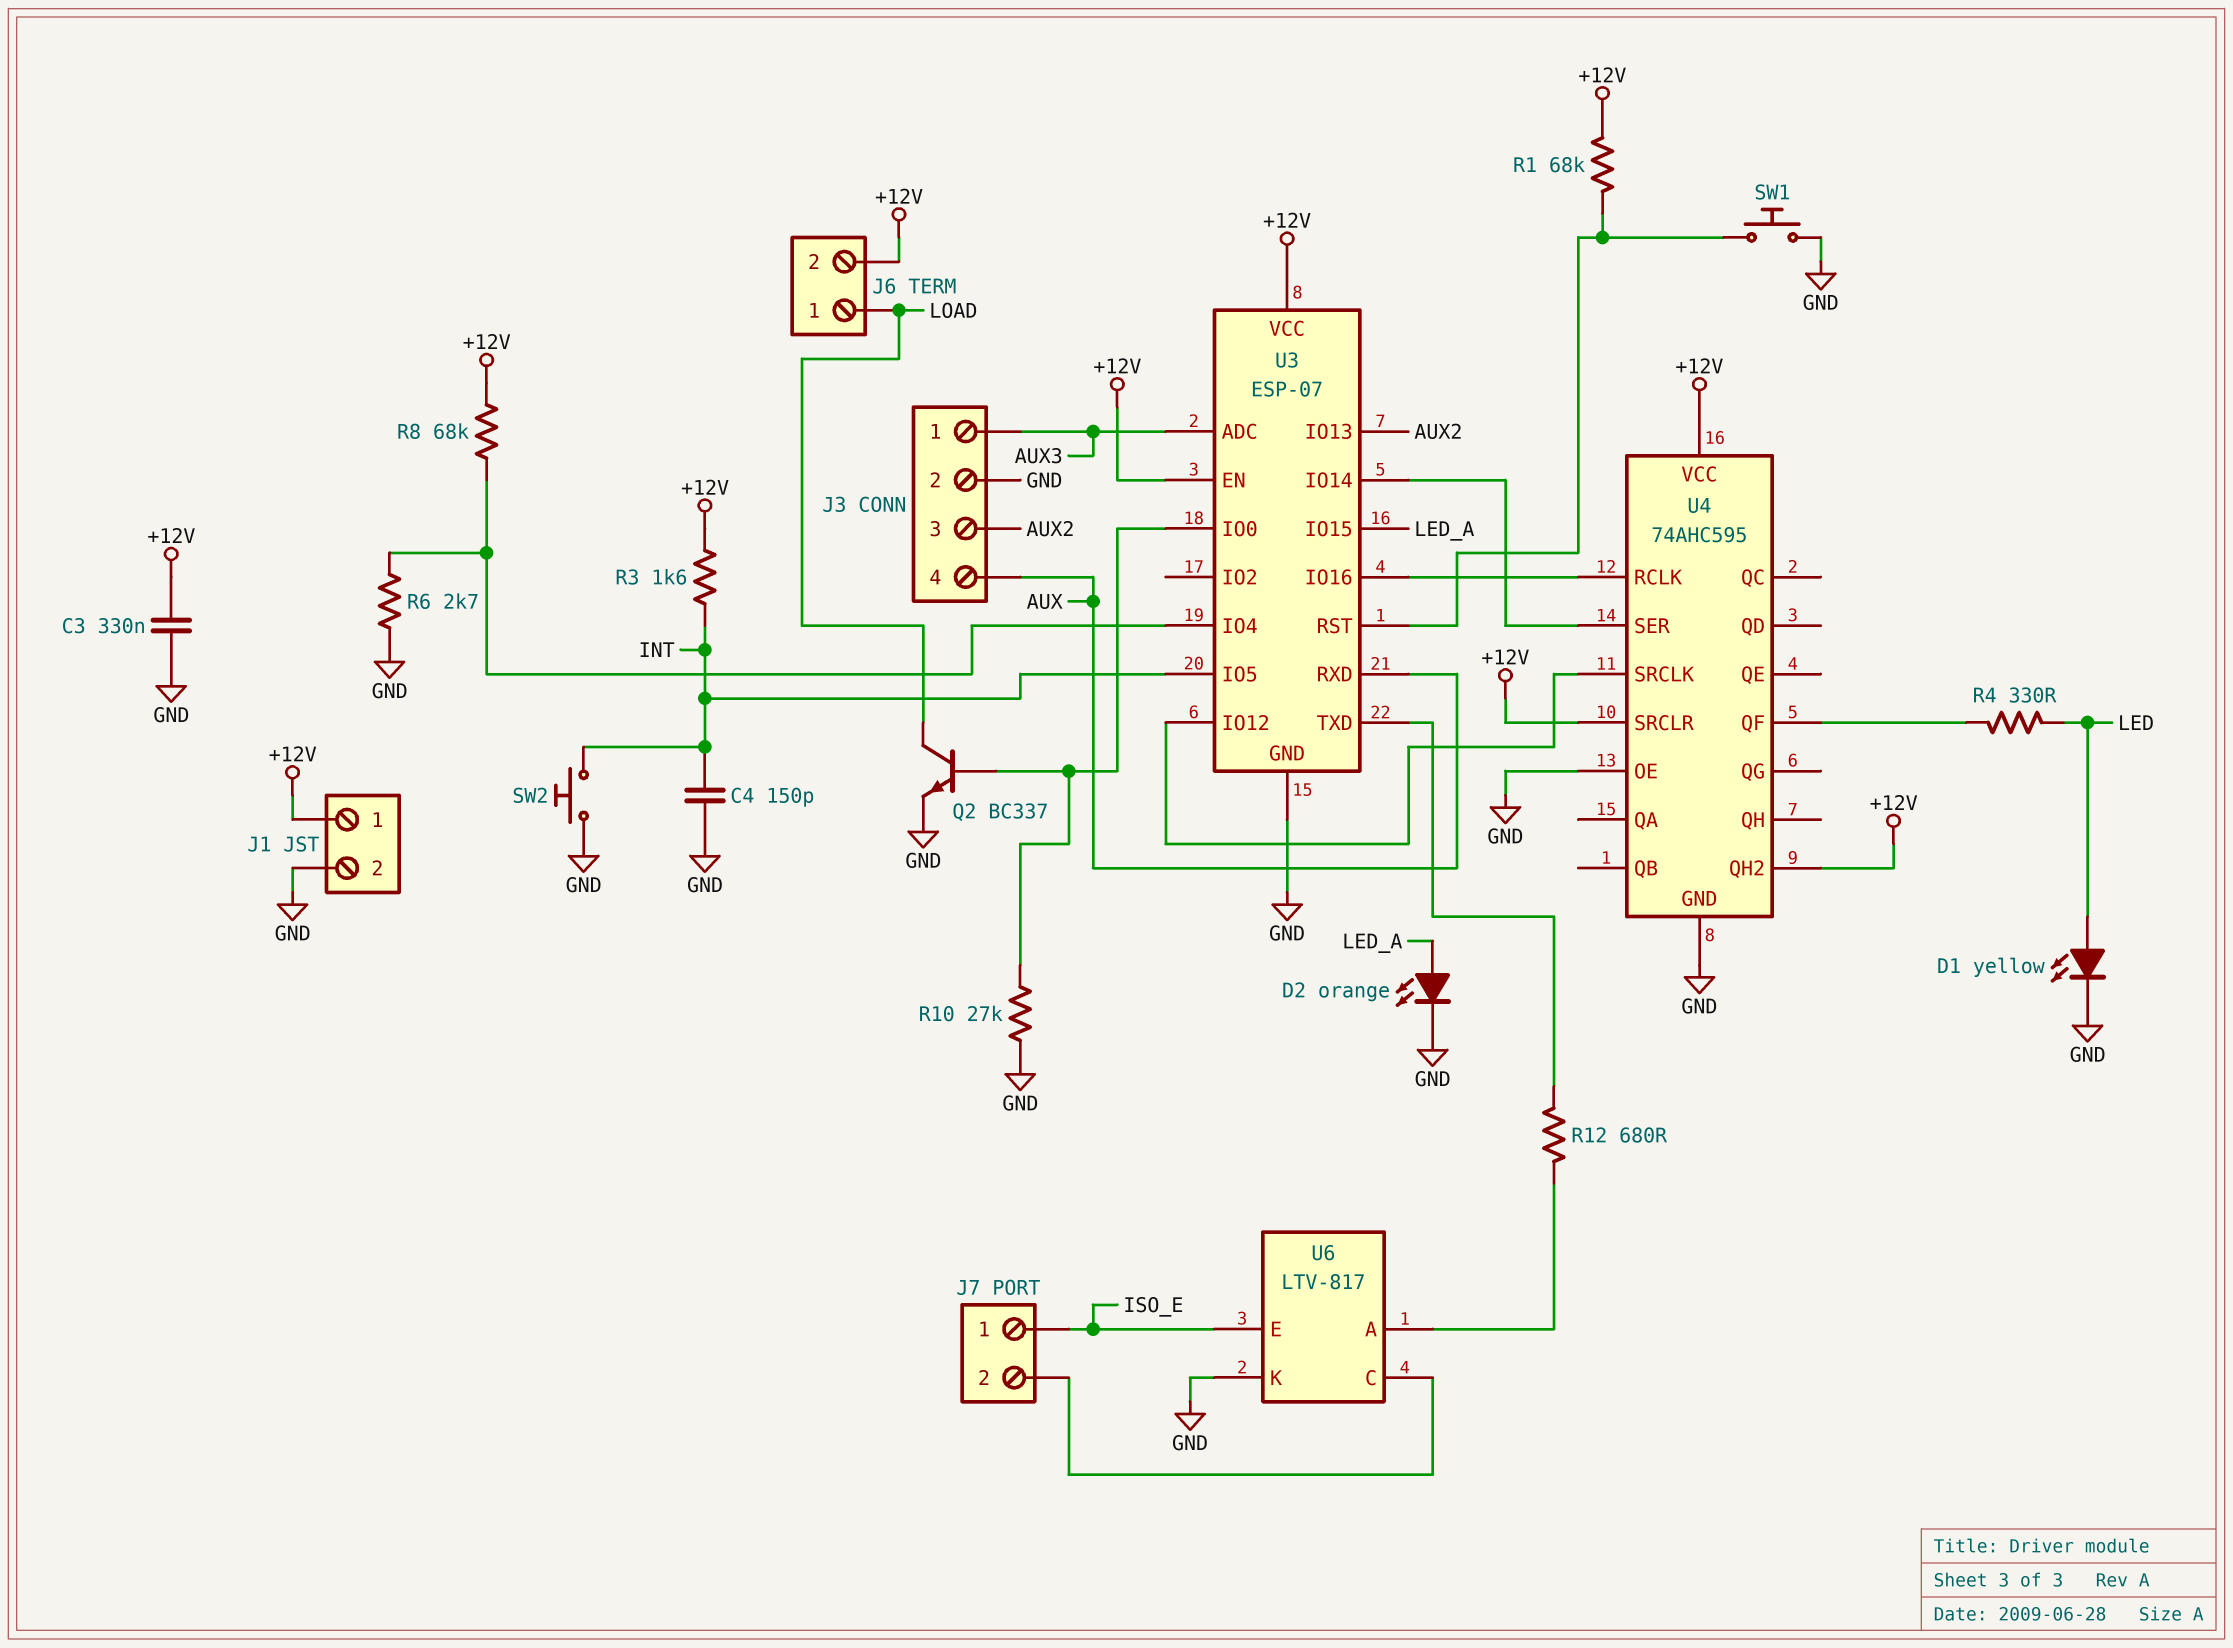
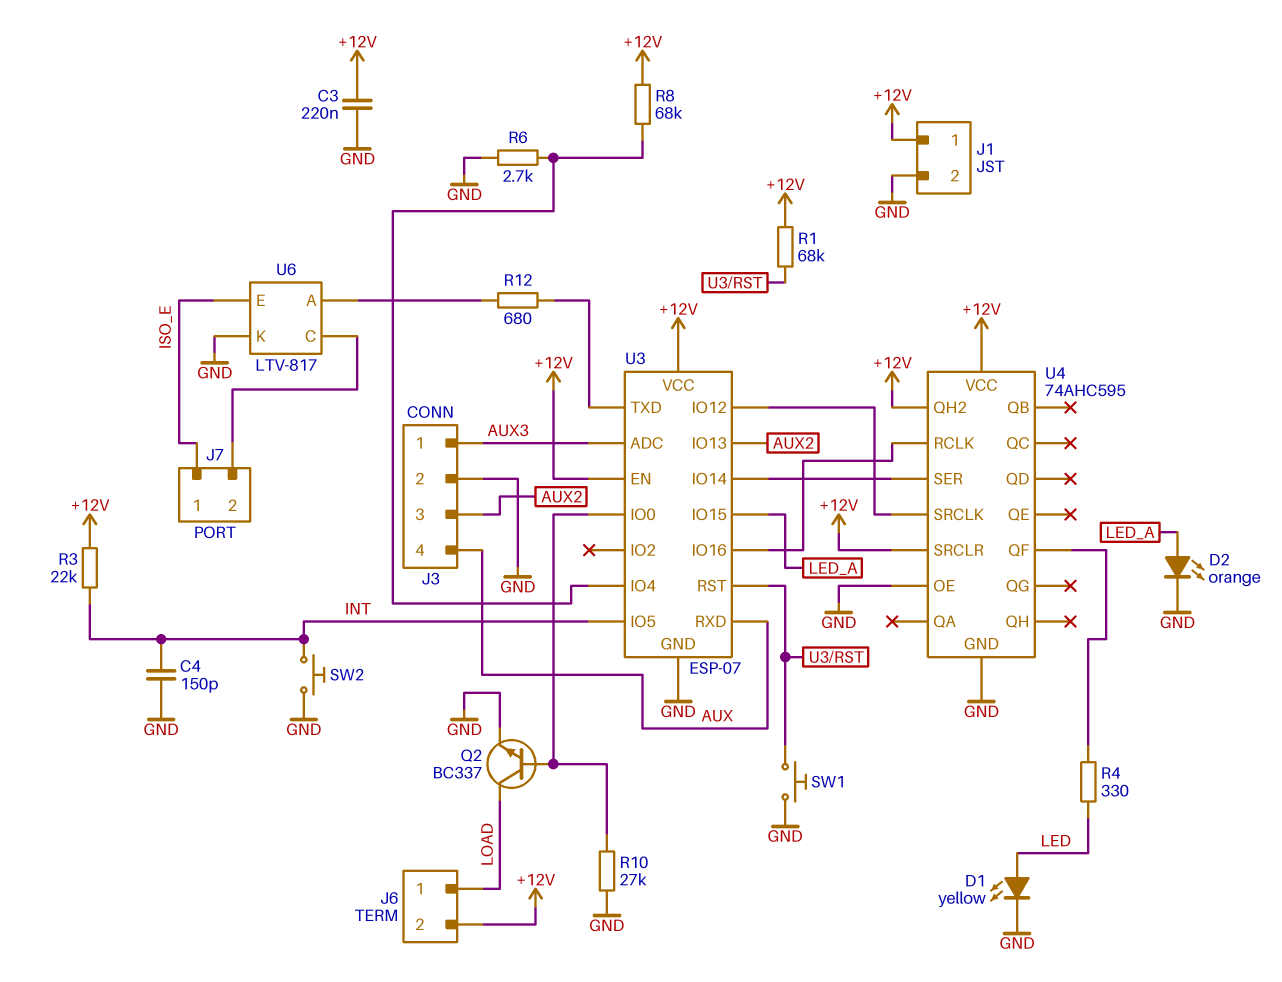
C3: 330nF (+12V, GND) -> 220nF (+12V, GND)
R3: 1.6k (+12V, INT) -> 22k (+12V, INT)

